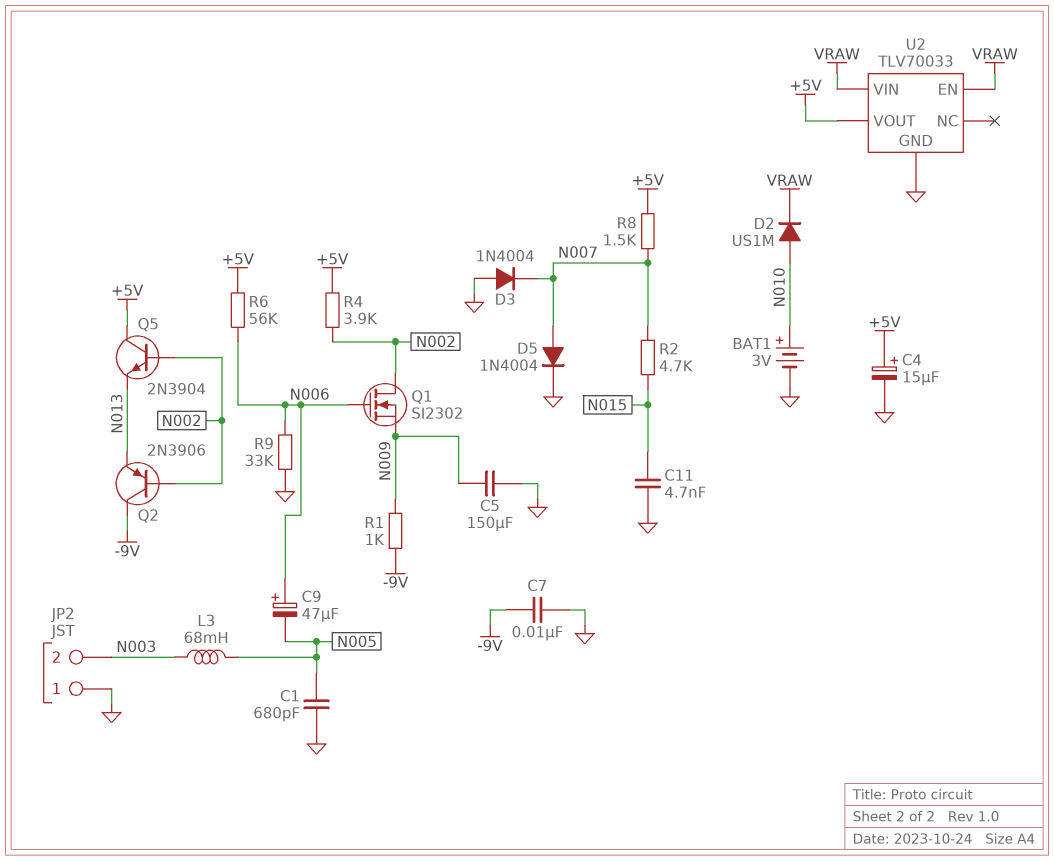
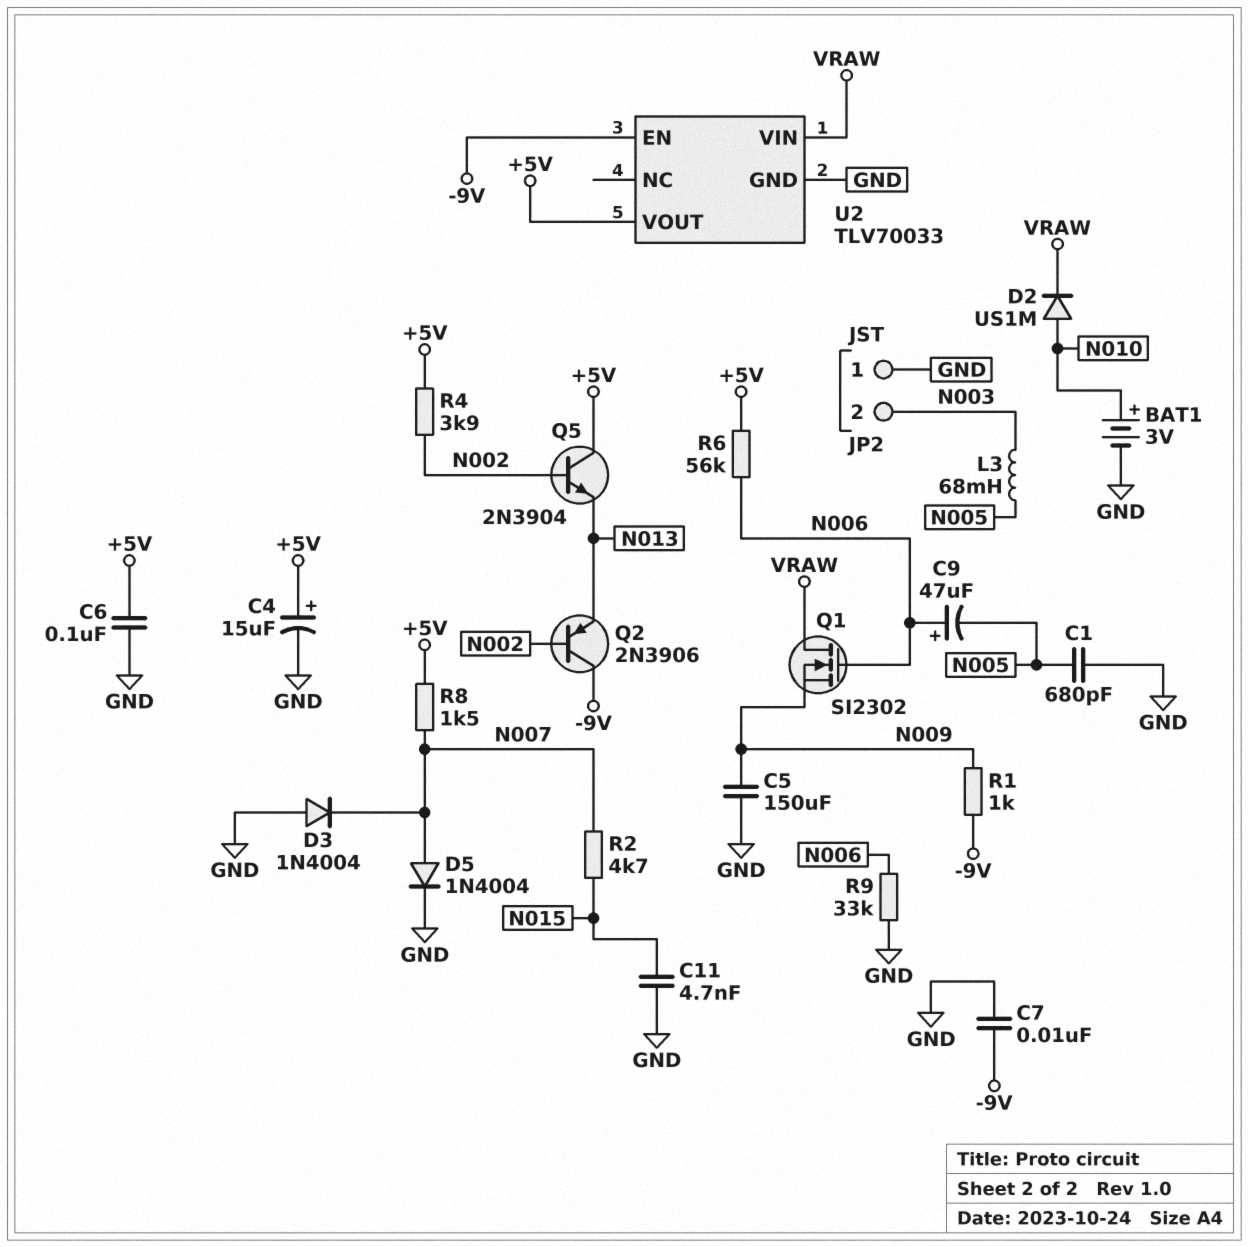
C6: none -> 100nF (+5V, GND)
Q1: NMOS SI2302 (G N006, D N002, S N009) -> NMOS SI2302 (G N006, D VRAW, S N009)
U2 pin EN: VRAW -> -9V

